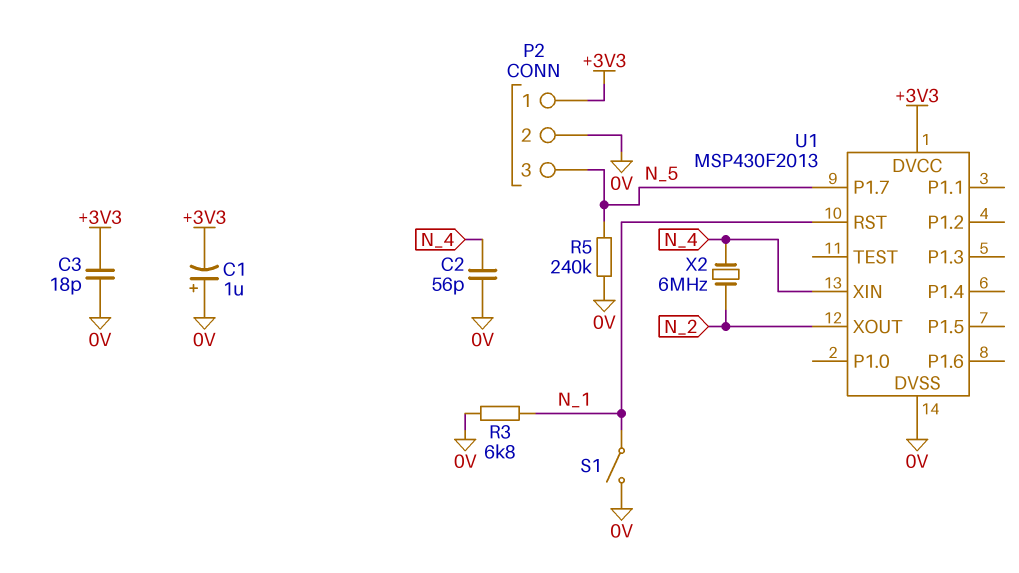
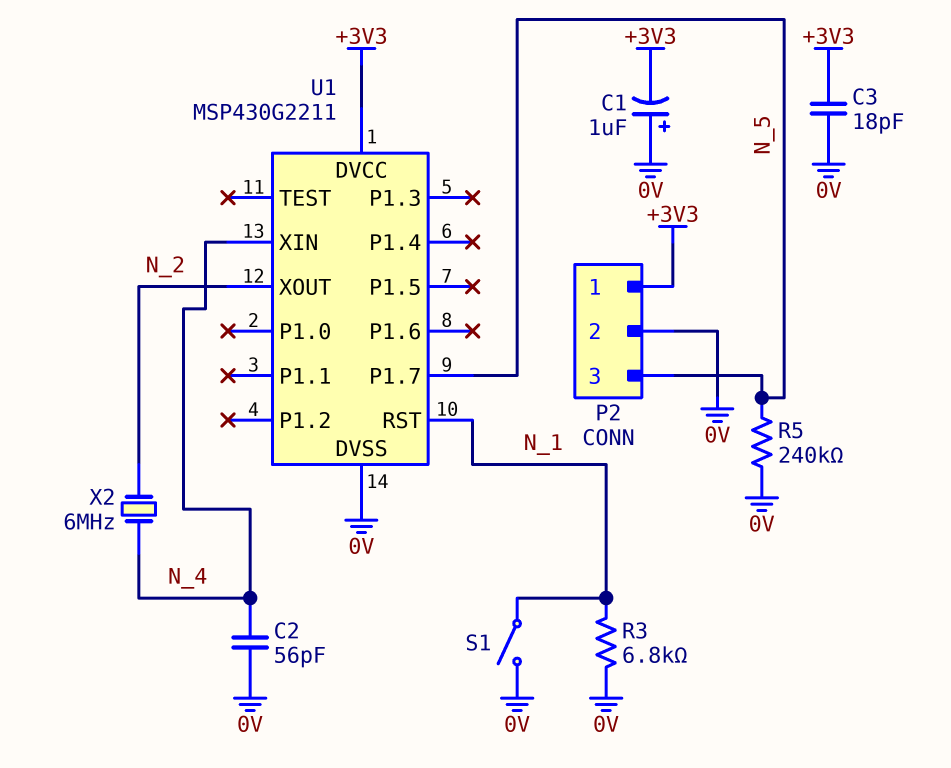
U1: MSP430F2013 -> MSP430G2211

